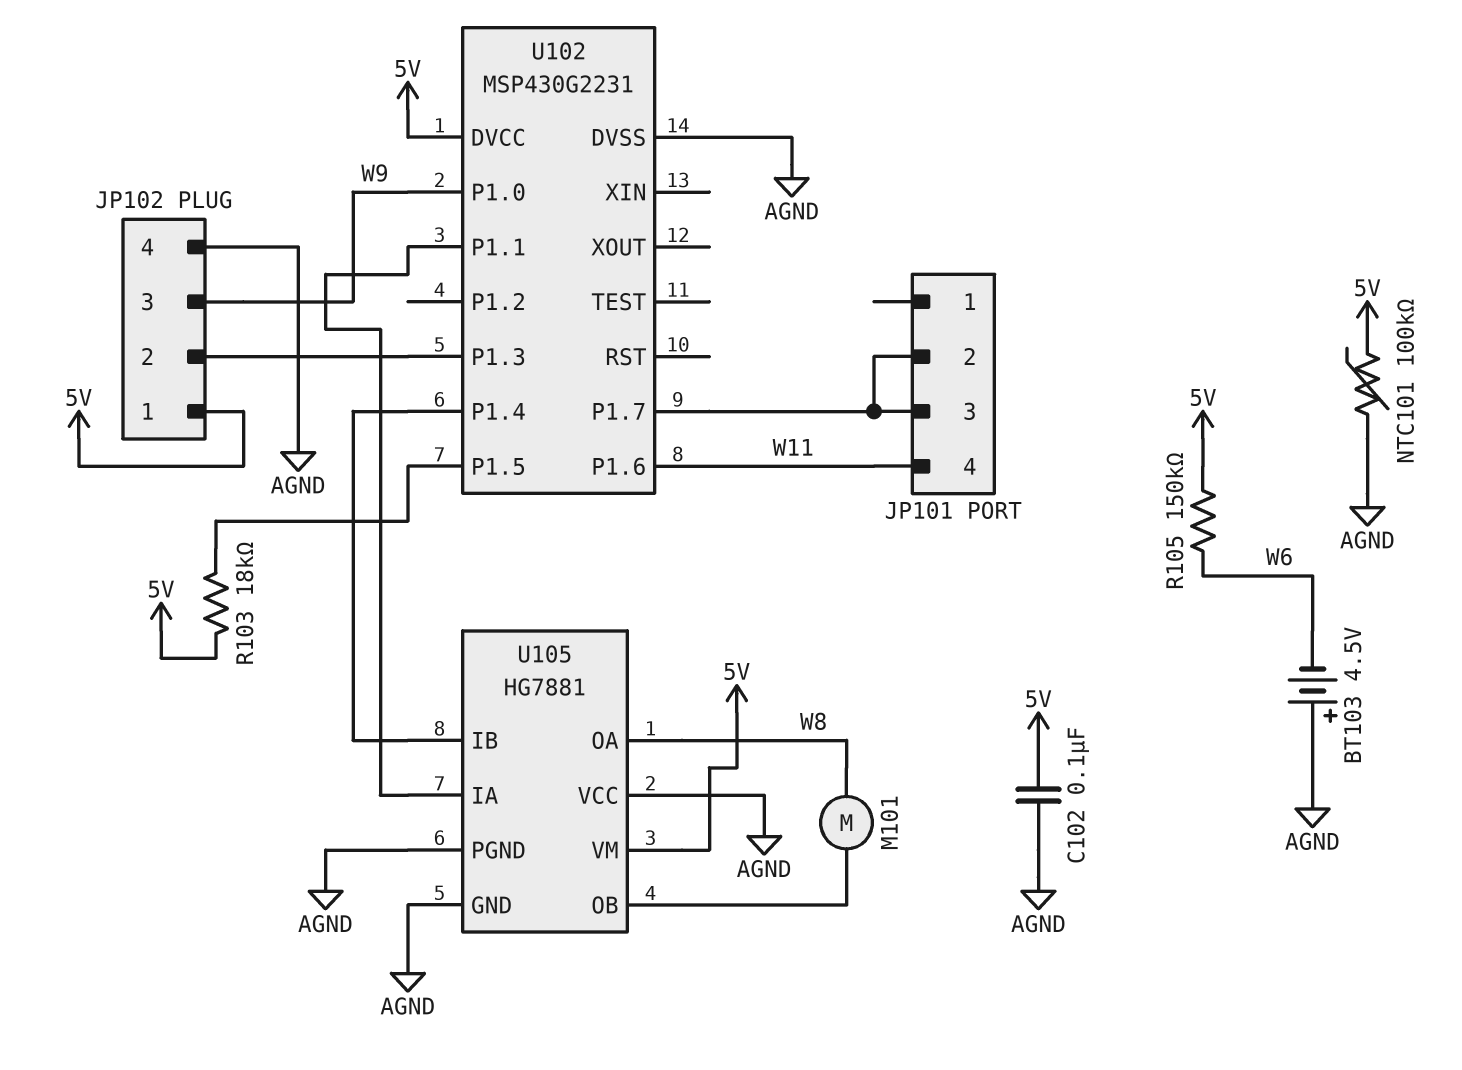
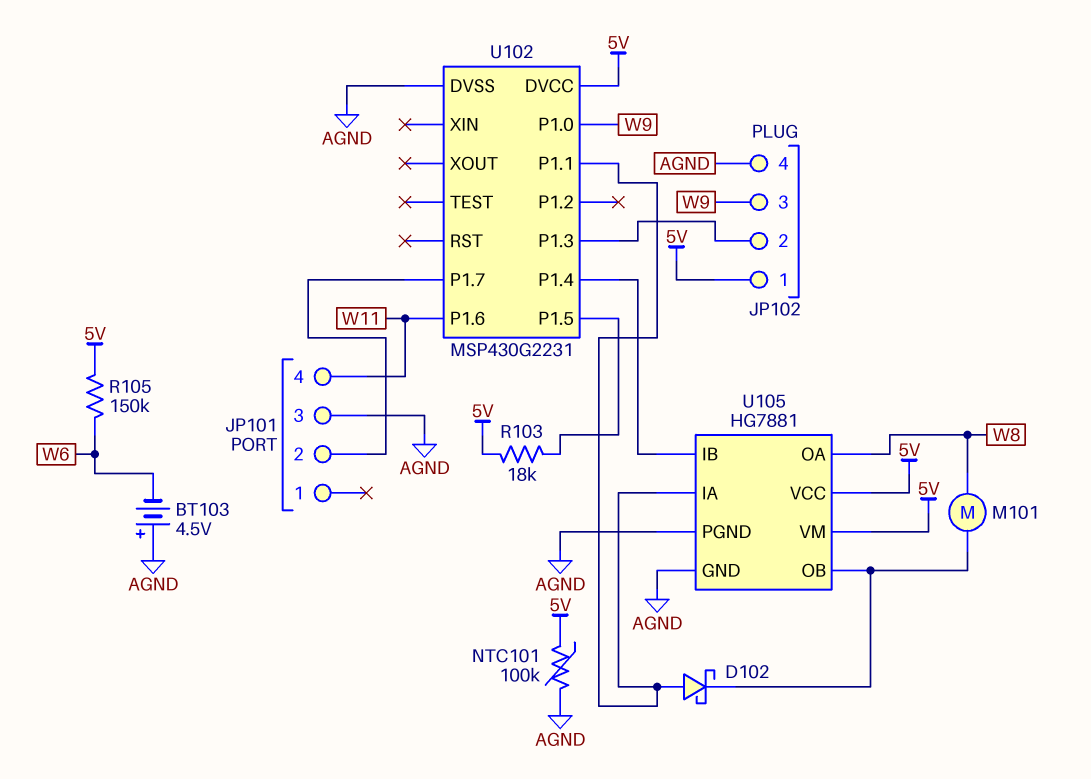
C102: 100nF (5V, AGND) -> none
D102: none -> schottky (A U102/P1.1, K U105/OB)
JP101 pin 3: JP101/2 -> AGND
U105 pin VCC: AGND -> 5V

